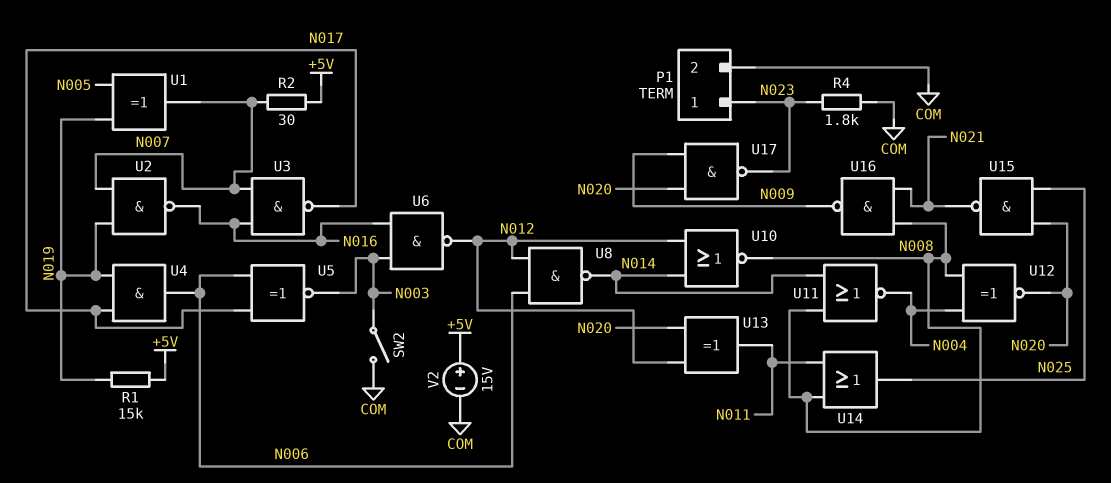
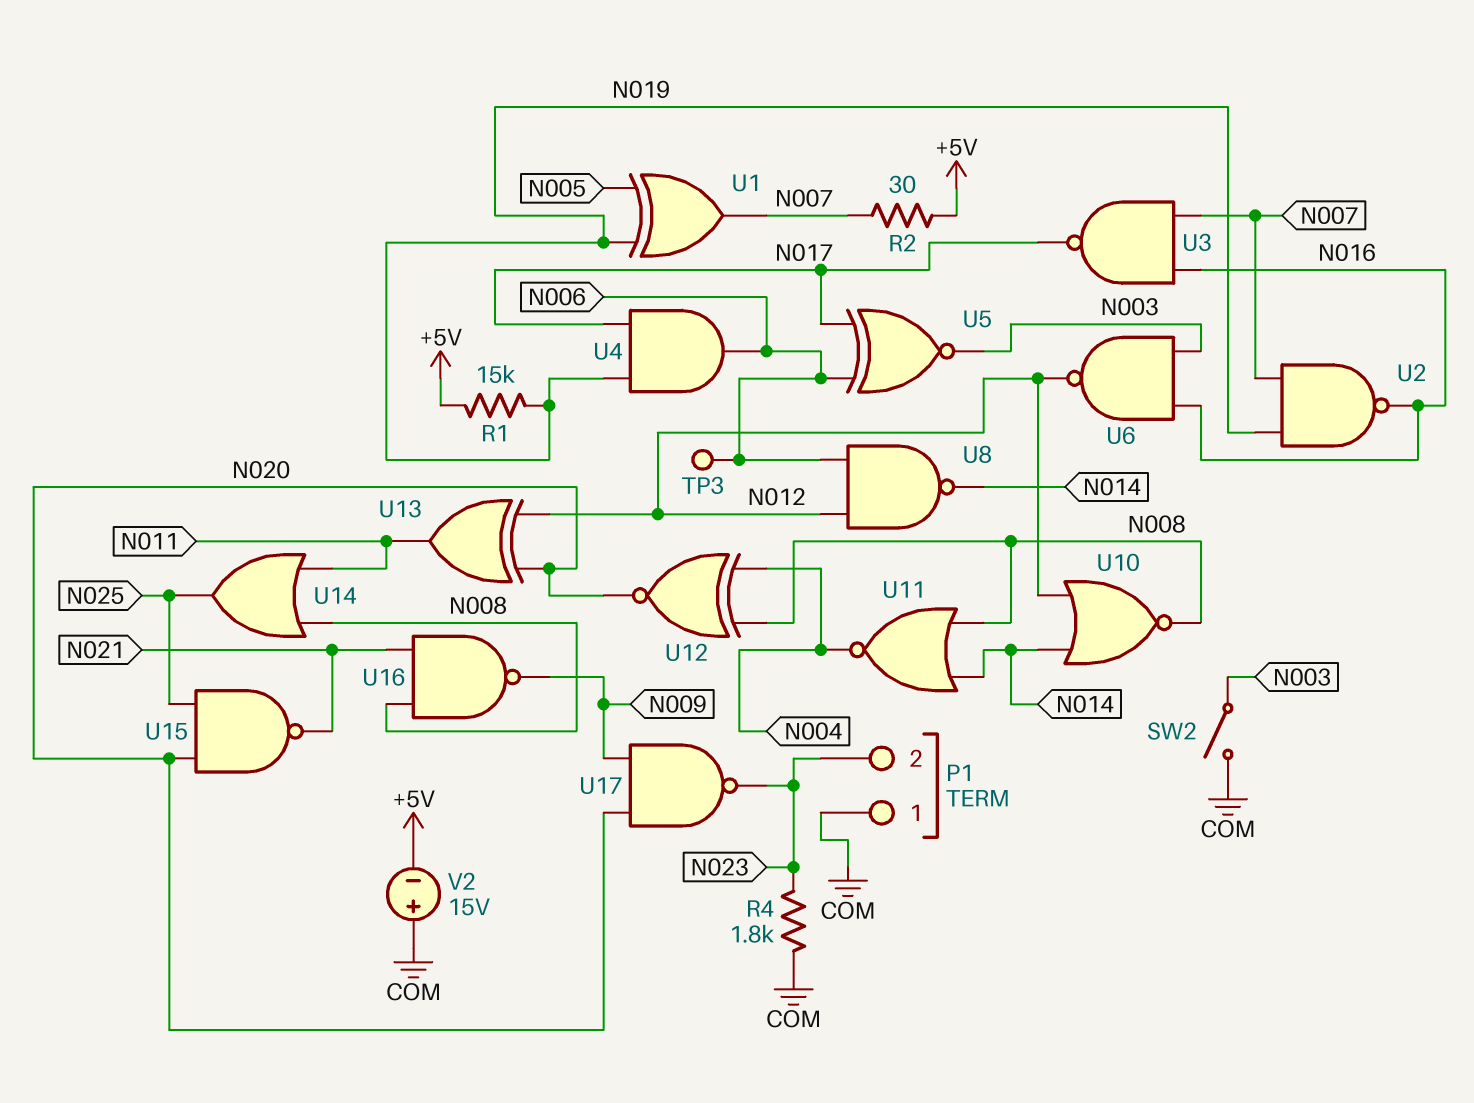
P1 pin 1: N023 -> COM
P1 pin 2: COM -> N023
TP3: none -> test point (N006)
V2: 15V (plus +5V, minus COM) -> 15V (plus COM, minus +5V)

